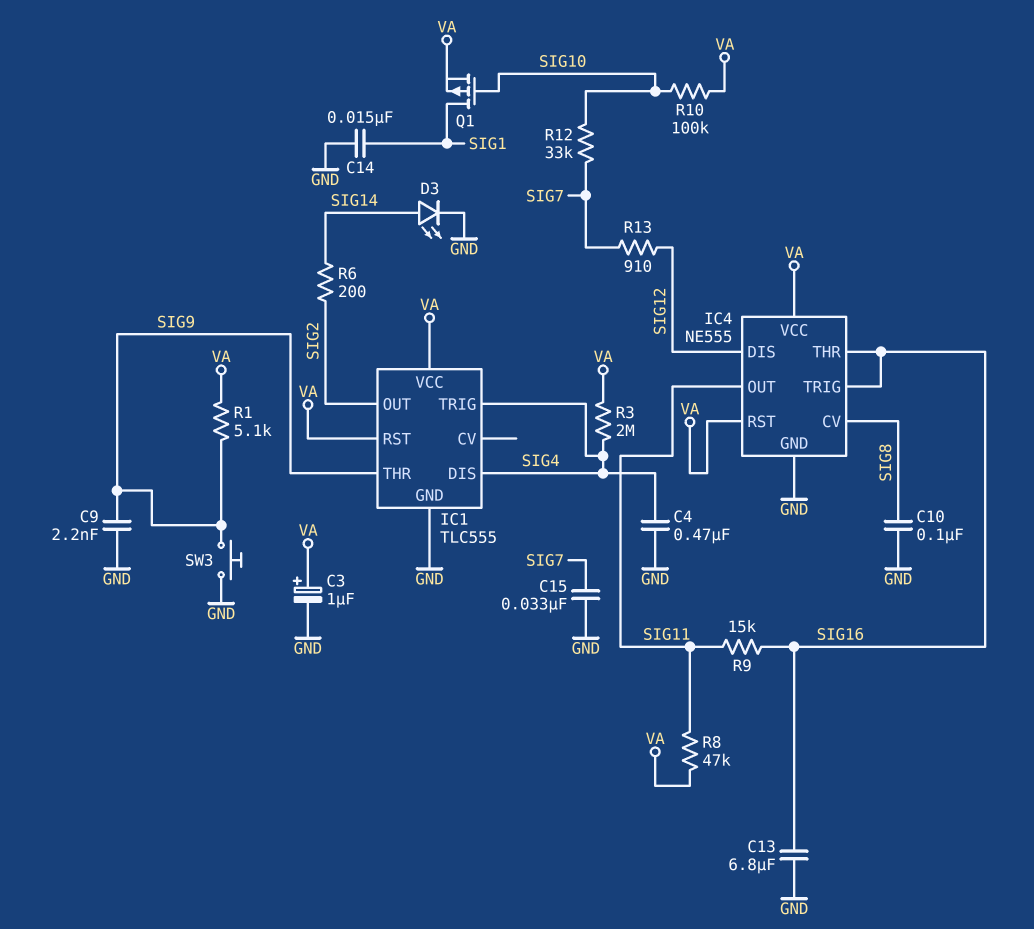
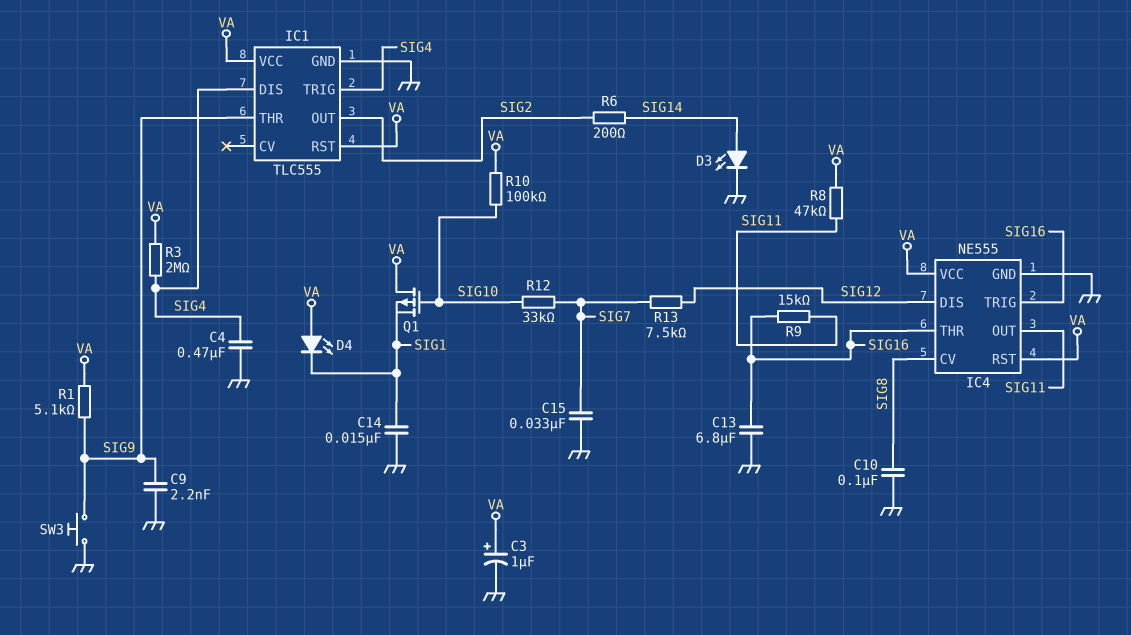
D4: none -> LED (A VA, K SIG1)
Q1: PMOS (G SIG10, D SIG1, S VA) -> PMOS (G SIG10, D VA, S SIG1)
R13: 910 (SIG7, SIG12) -> 7.5k (SIG7, SIG12)

